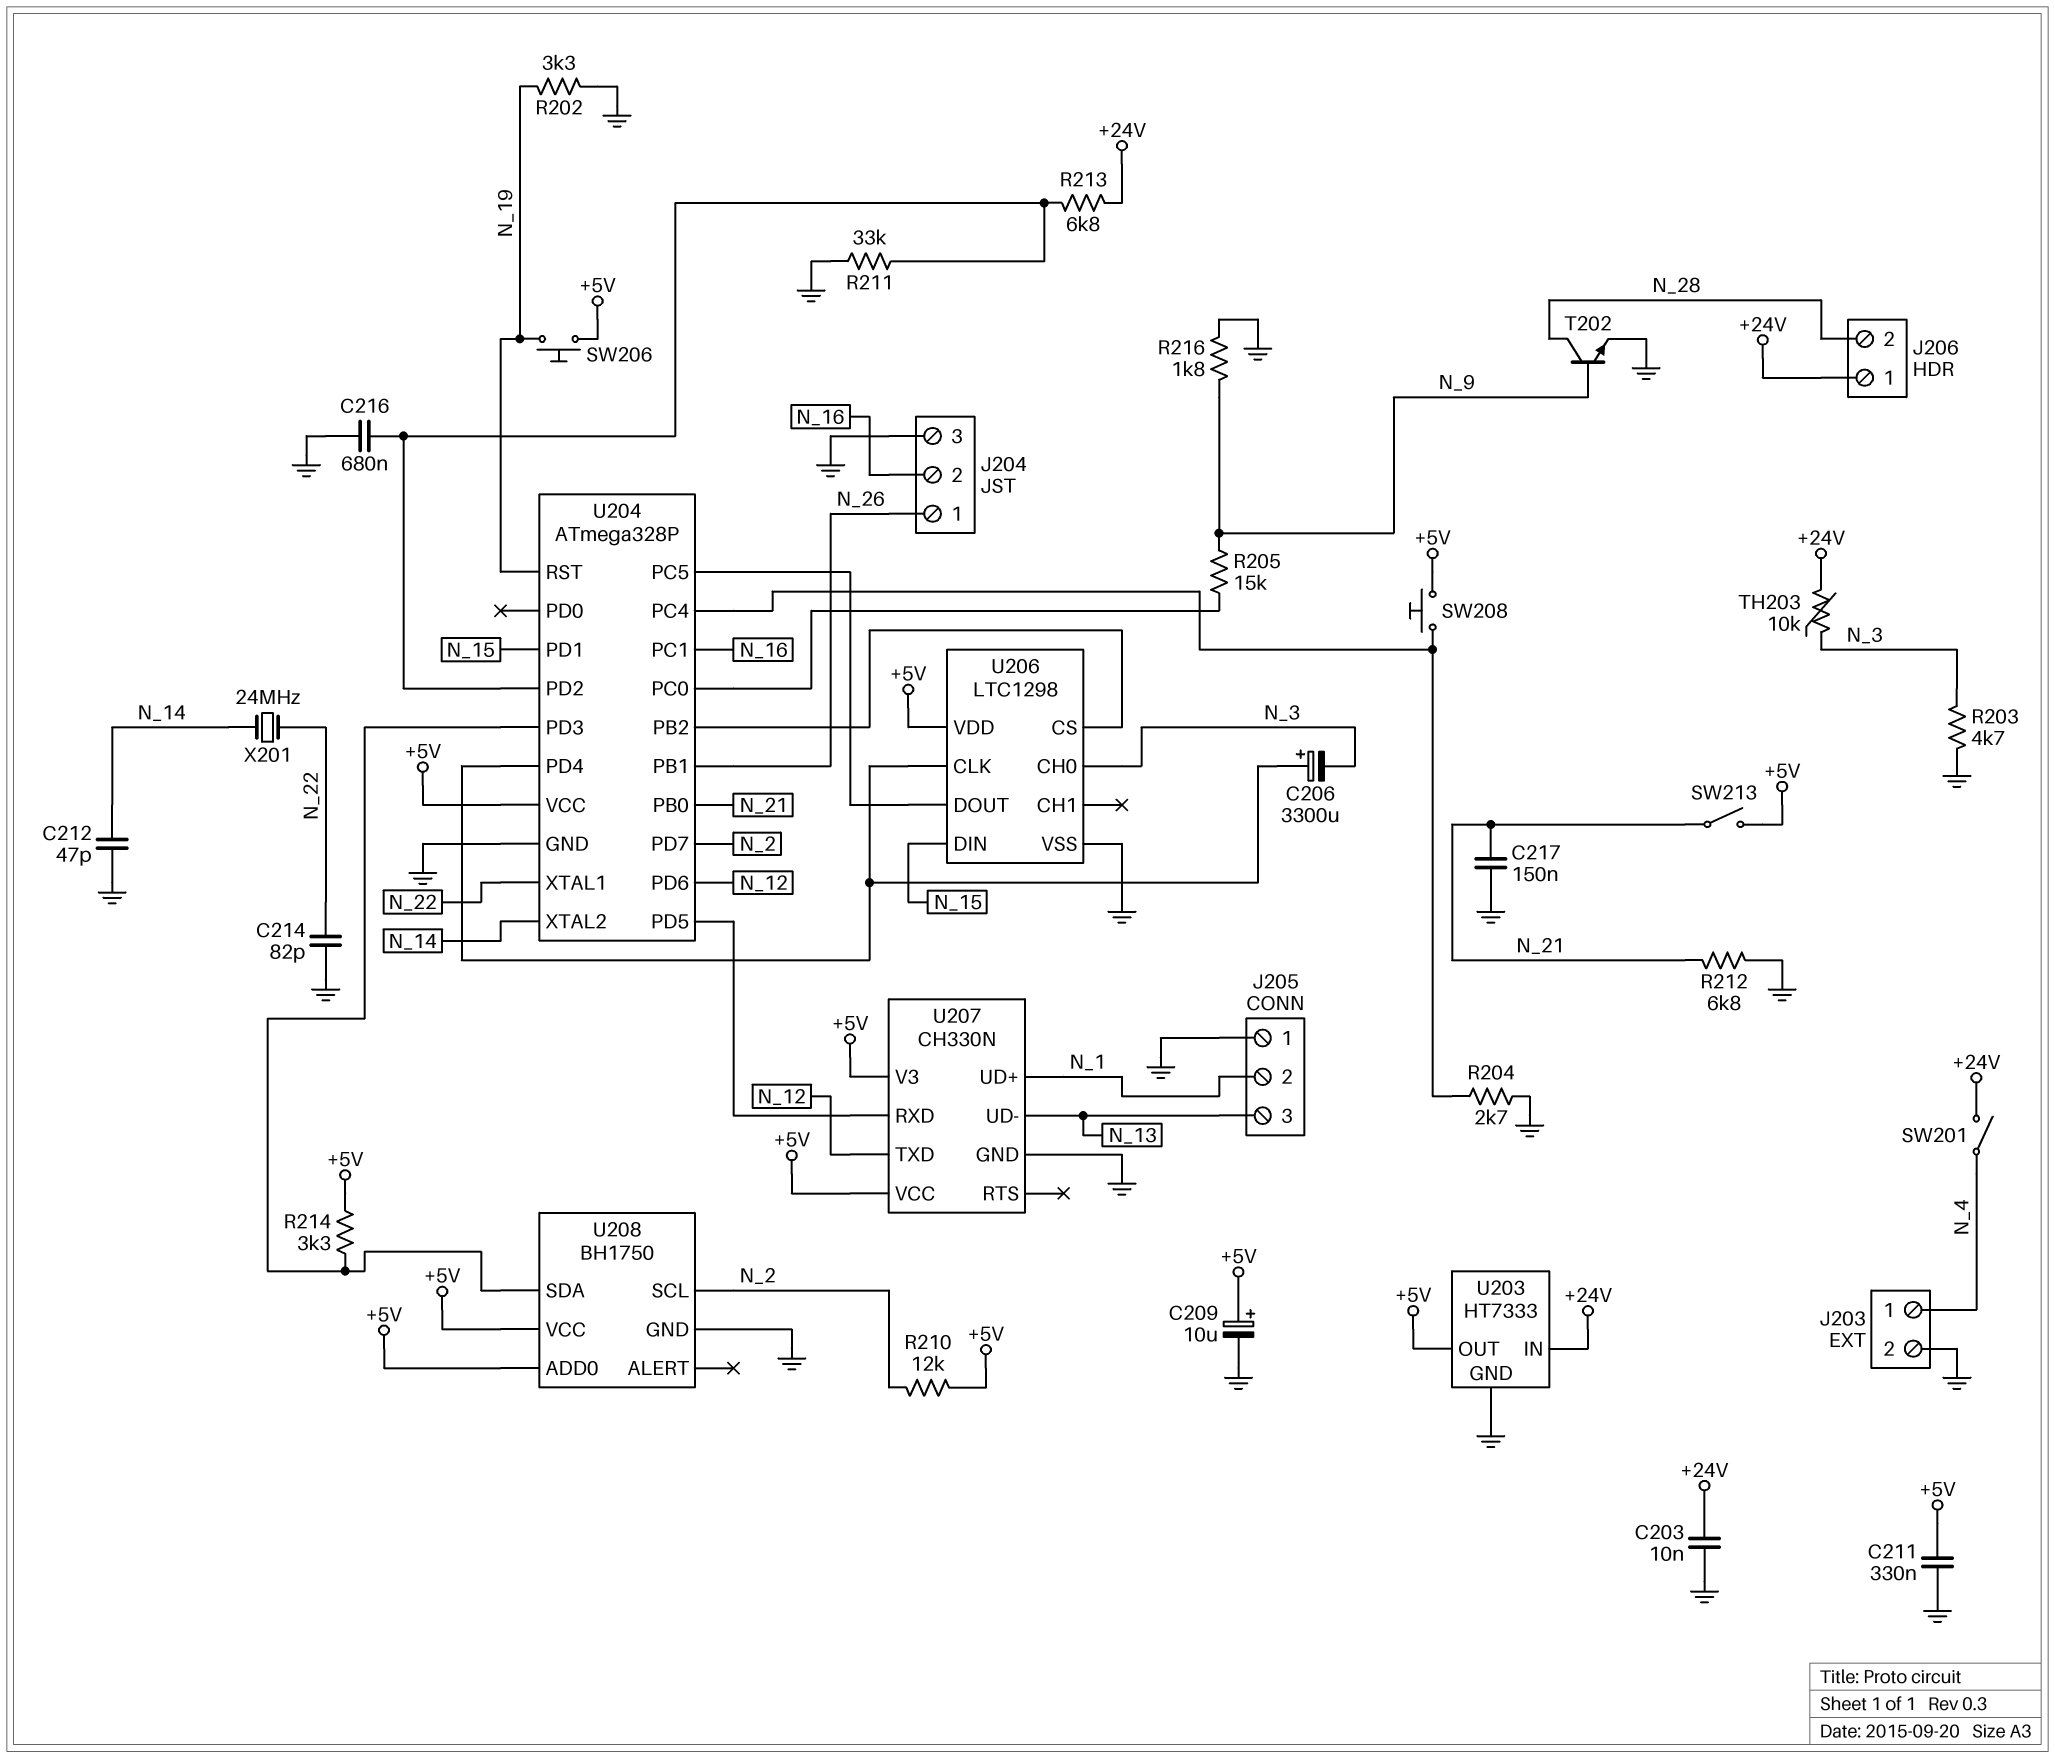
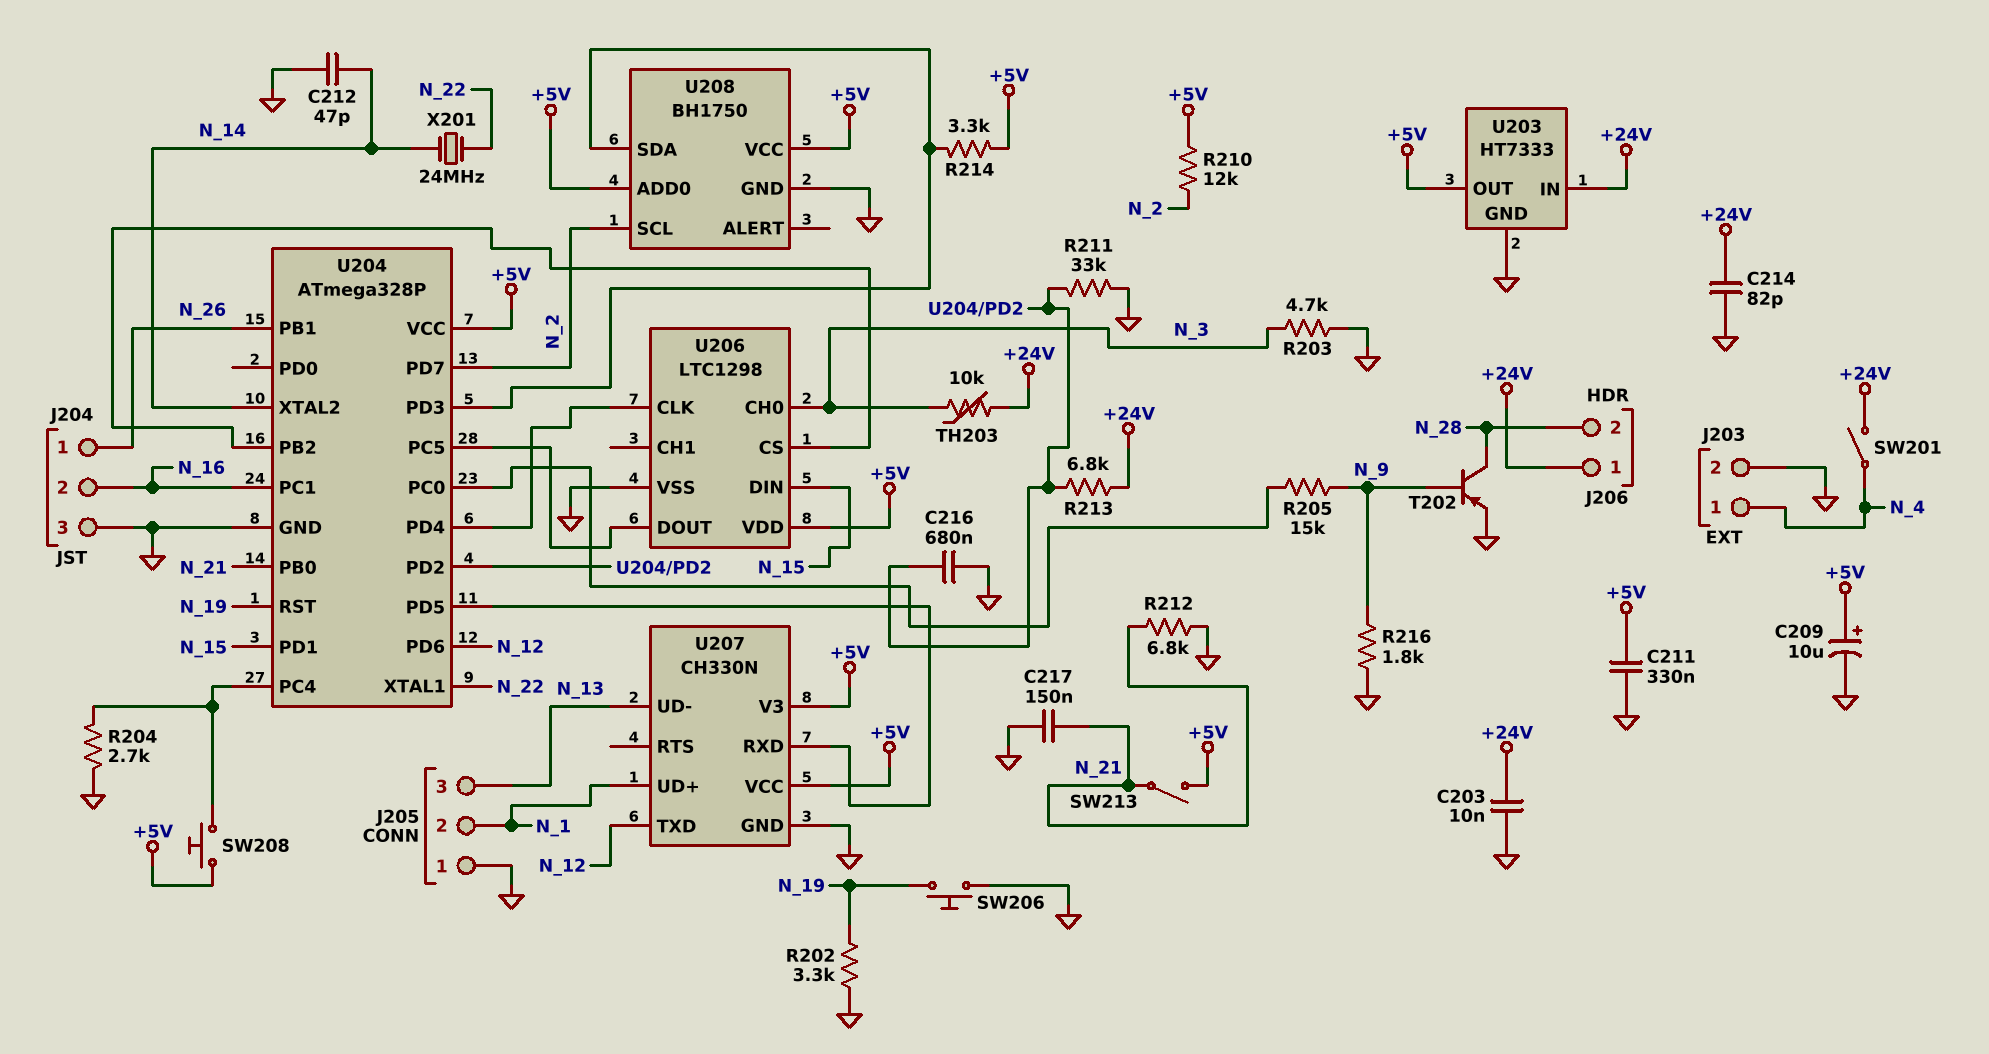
C206: 3300uF (plus U204/PD4, minus N_3) -> none
C214: 82pF (GND, N_22) -> 82pF (+24V, GND)
SW206: button (+5V, N_19) -> button (GND, N_19)
T202: NPN (B N_9, C N_28, E GND) -> PNP (B N_9, C N_28, E GND)

